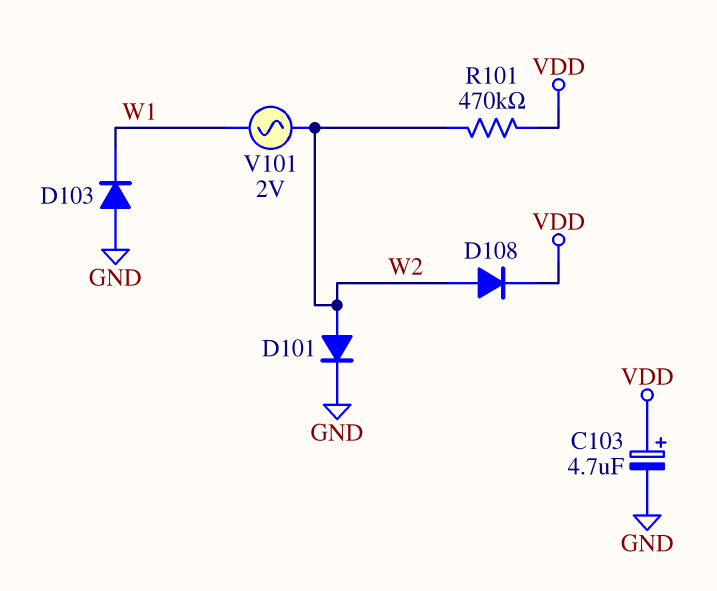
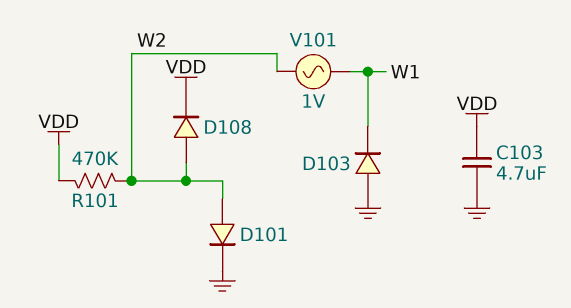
C103: 4.7uF (plus VDD, minus GND) -> 4.7uF (GND, VDD)
V101: AC 2V (W1, W2) -> AC 1V (W1, W2)

